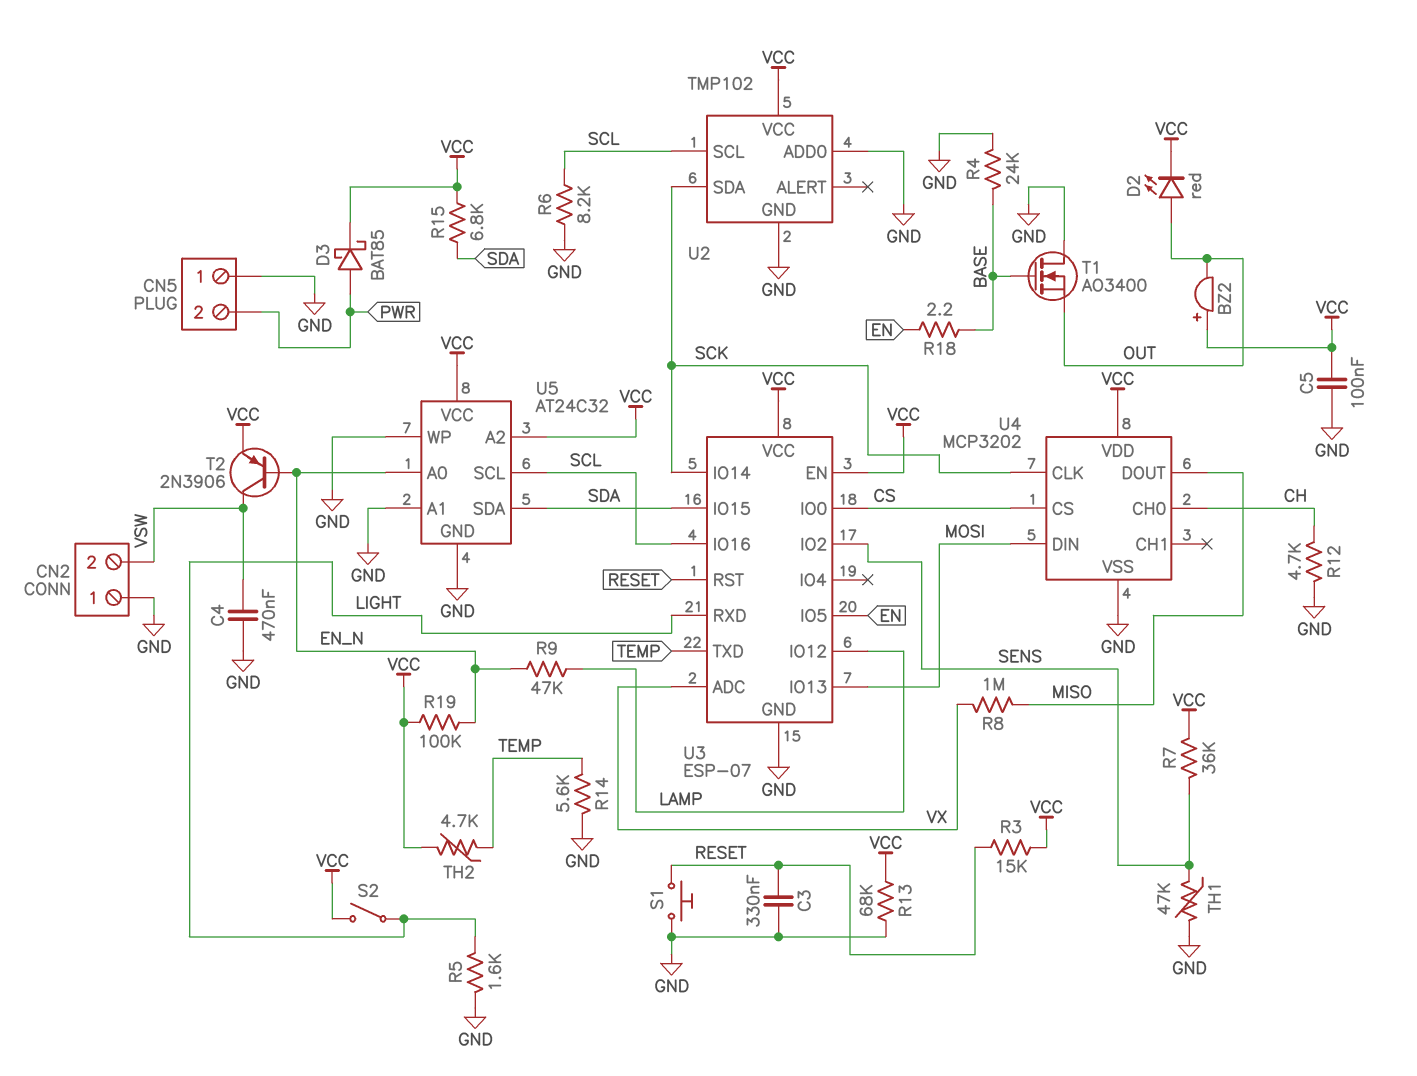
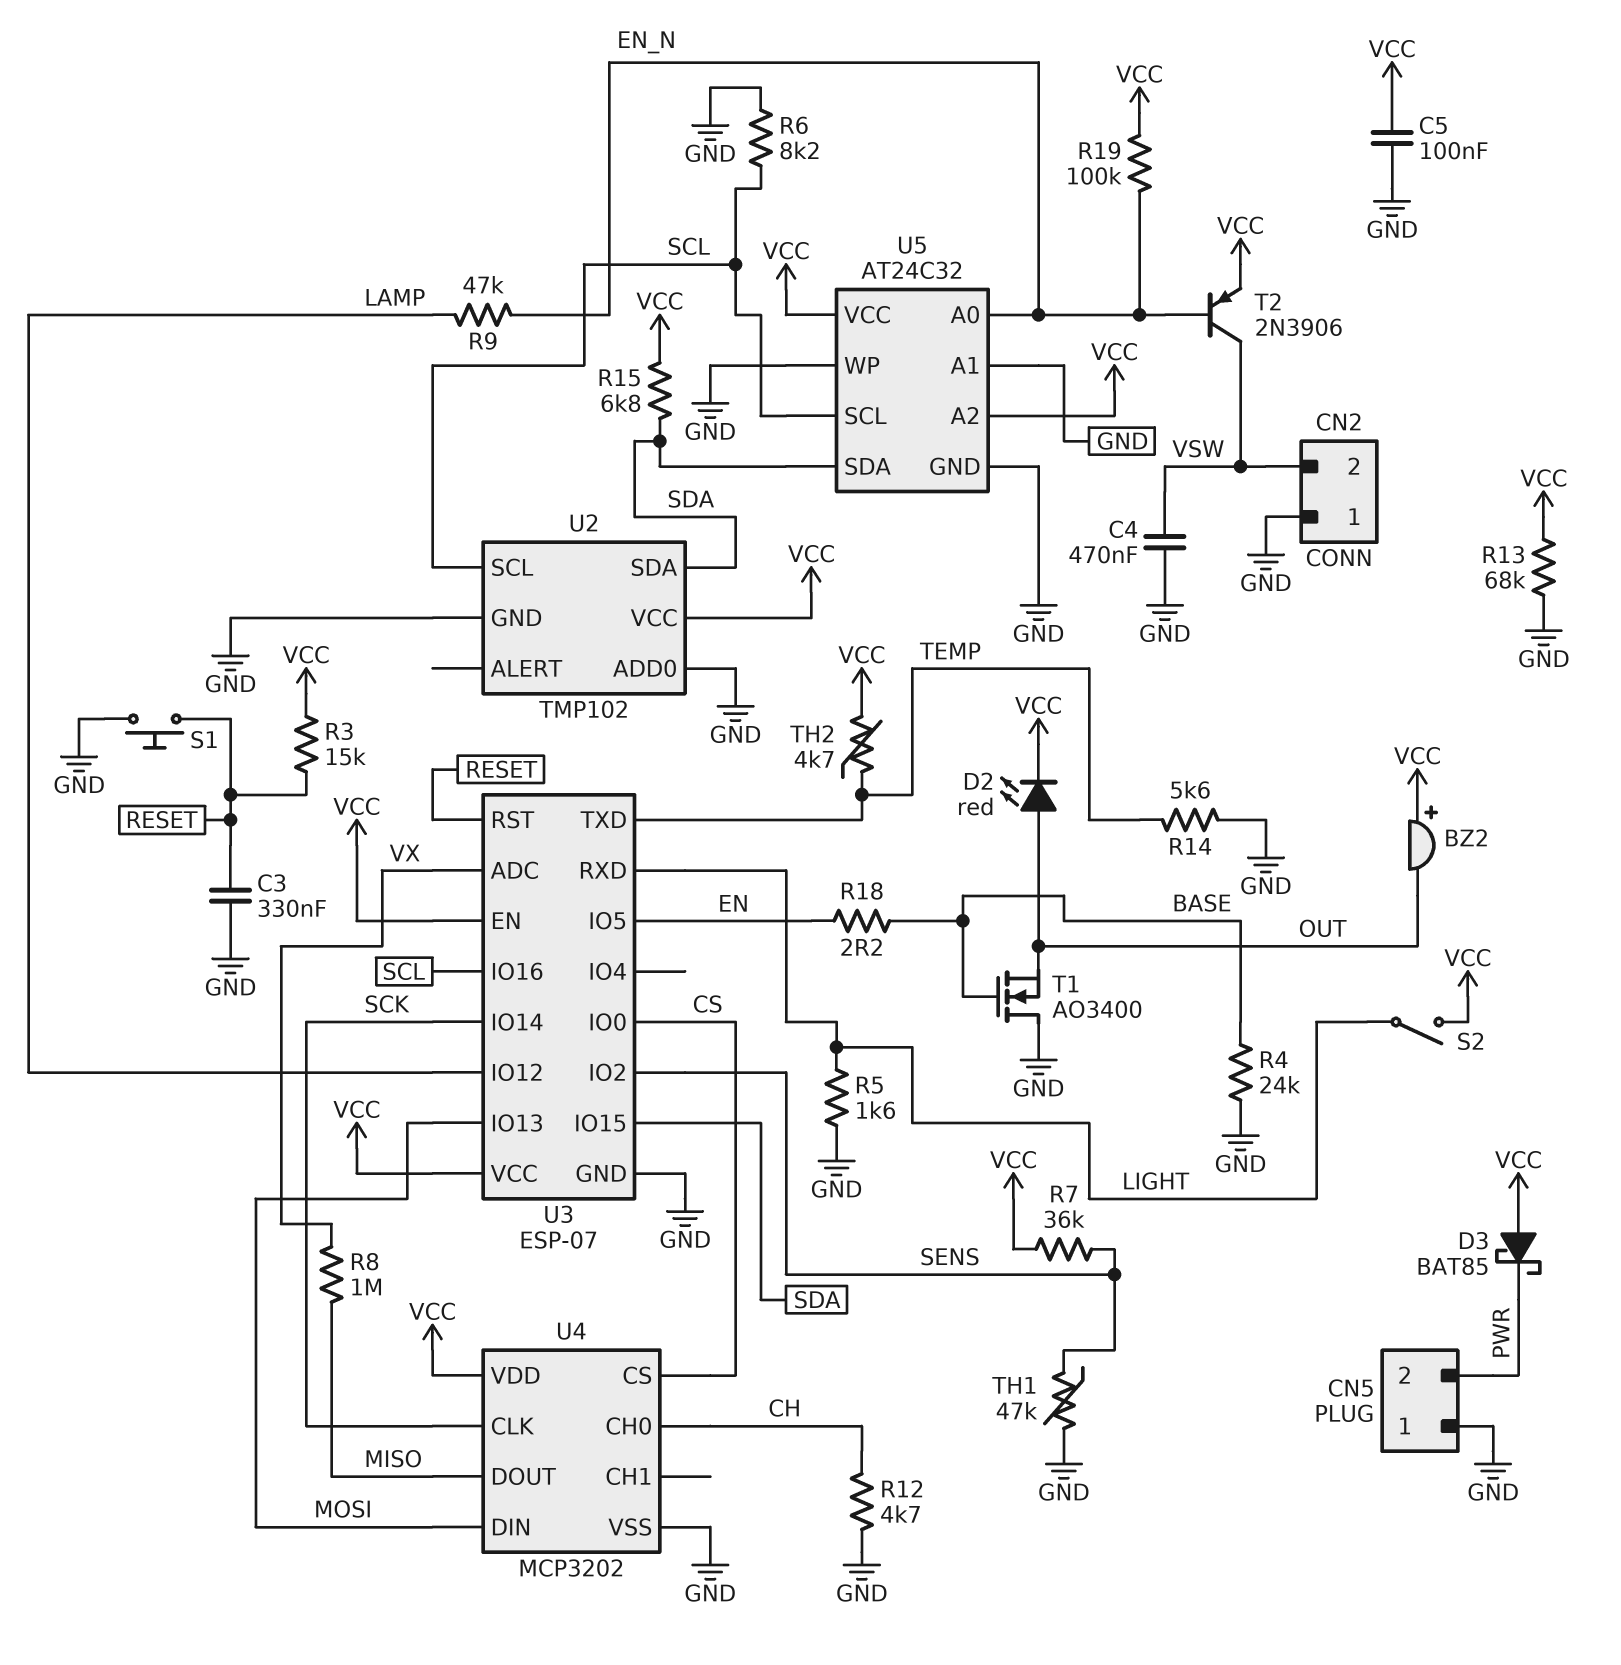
D3: schottky BAT85 (A PWR, K VCC) -> schottky BAT85 (A VCC, K PWR)
U2 pin SDA: SCK -> SDA

